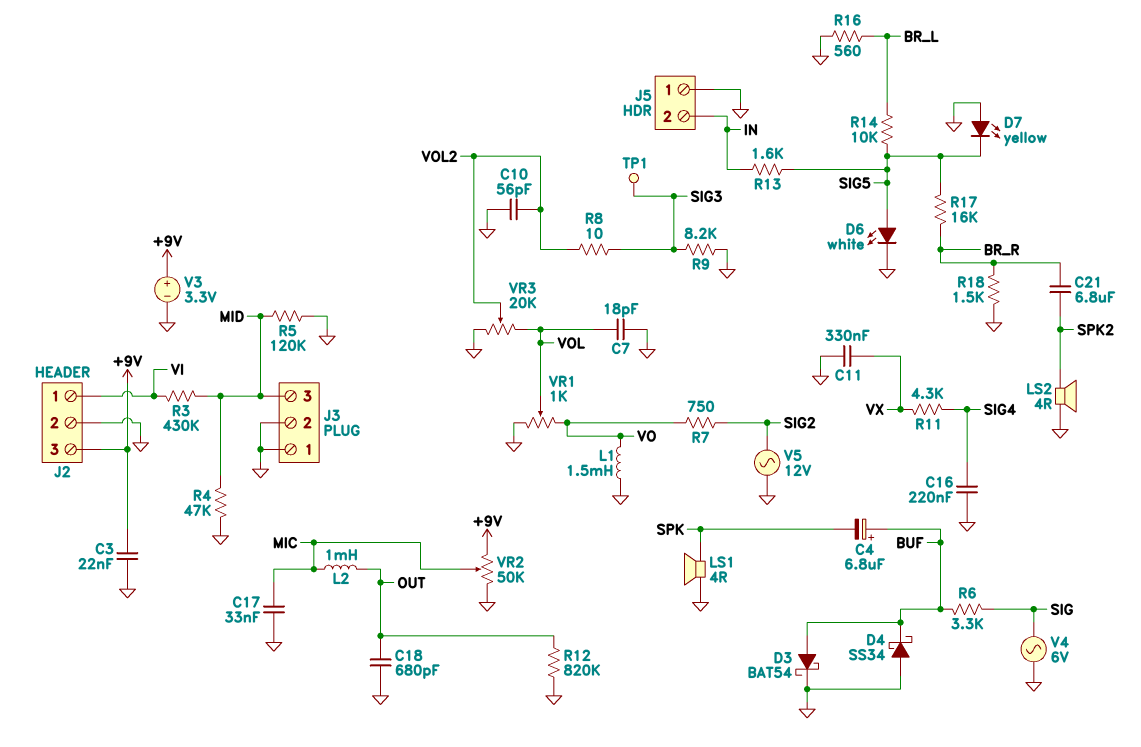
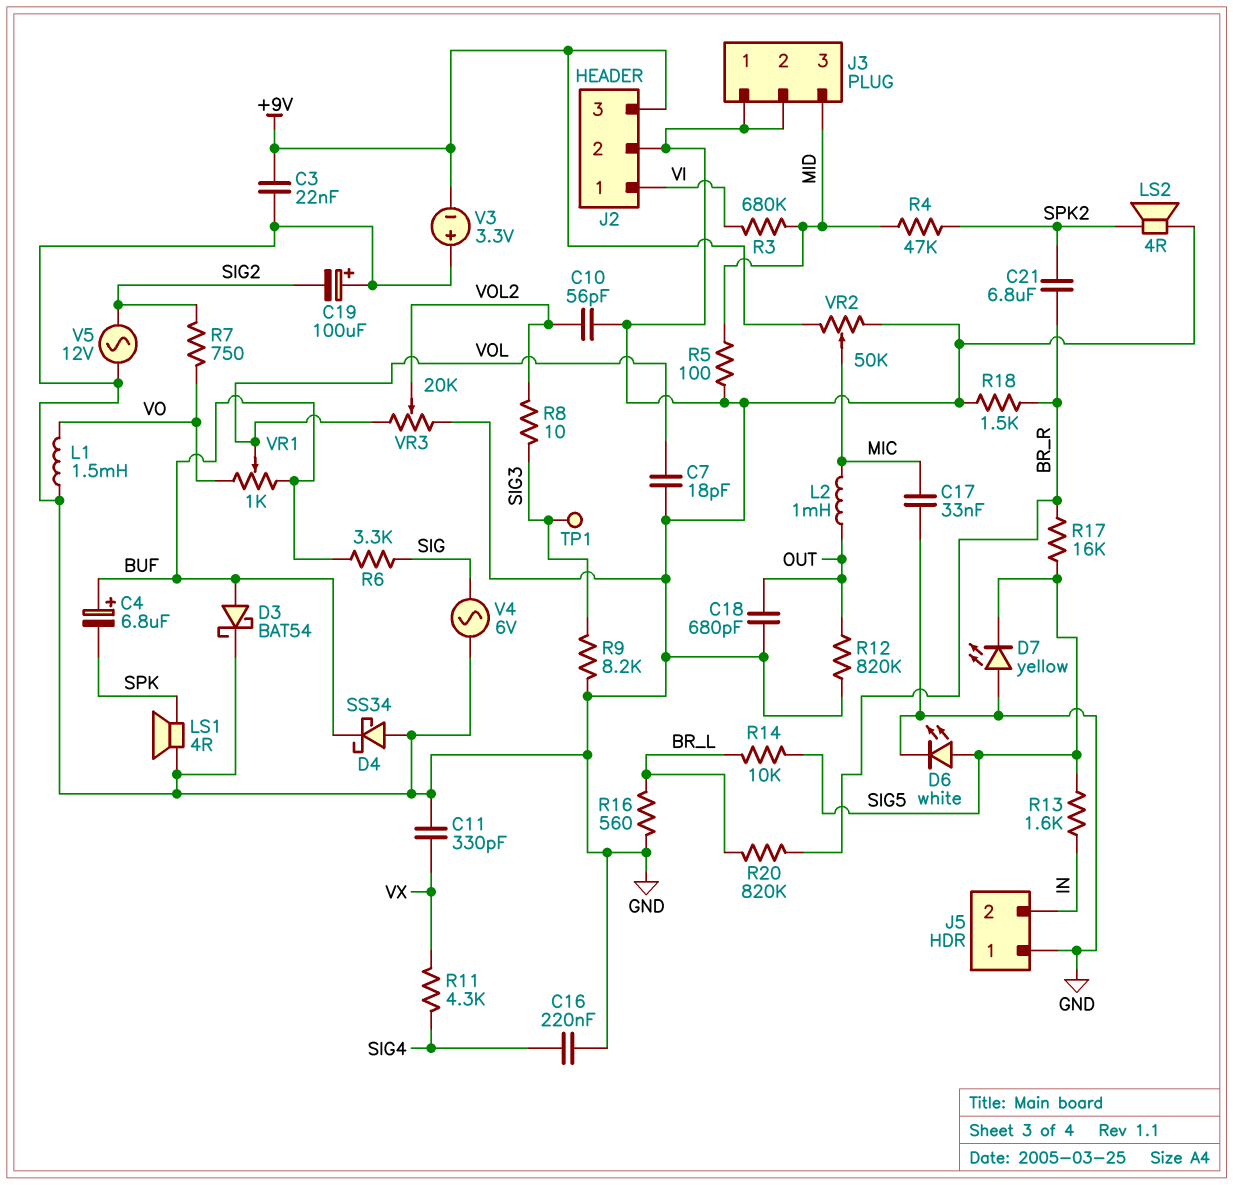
C11: 330nF (GND, VX) -> 330pF (GND, VX)
C19: none -> 100uF (plus GND, minus SIG2)
R3: 430k (MID, VI) -> 680k (MID, VI)
R4: 47k (GND, MID) -> 47k (MID, SPK2)
R5: 120k (GND, MID) -> 100 (GND, MID)
R20: none -> 820k (BR_L, BR_R)
V3: 3.3V (plus +9V, minus GND) -> 3.3V (plus GND, minus +9V)
VR1: 1k (GND, VO, wiper VOL) -> 1k (BUF, VO, wiper VOL)

